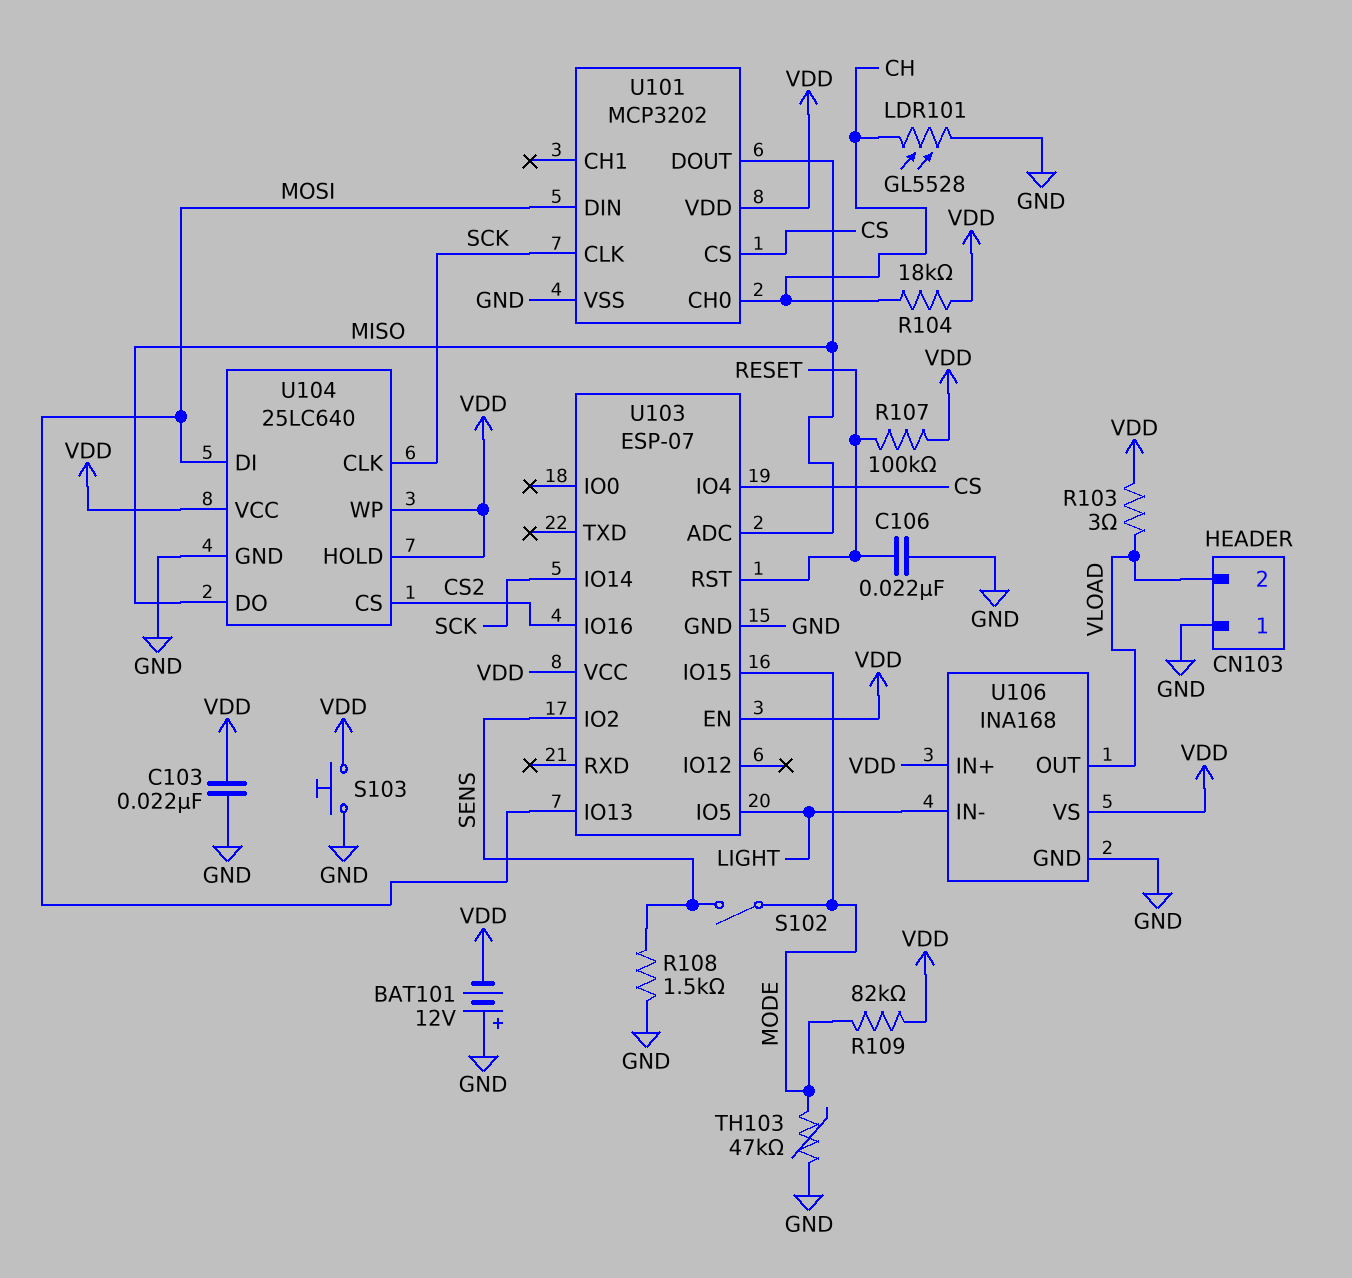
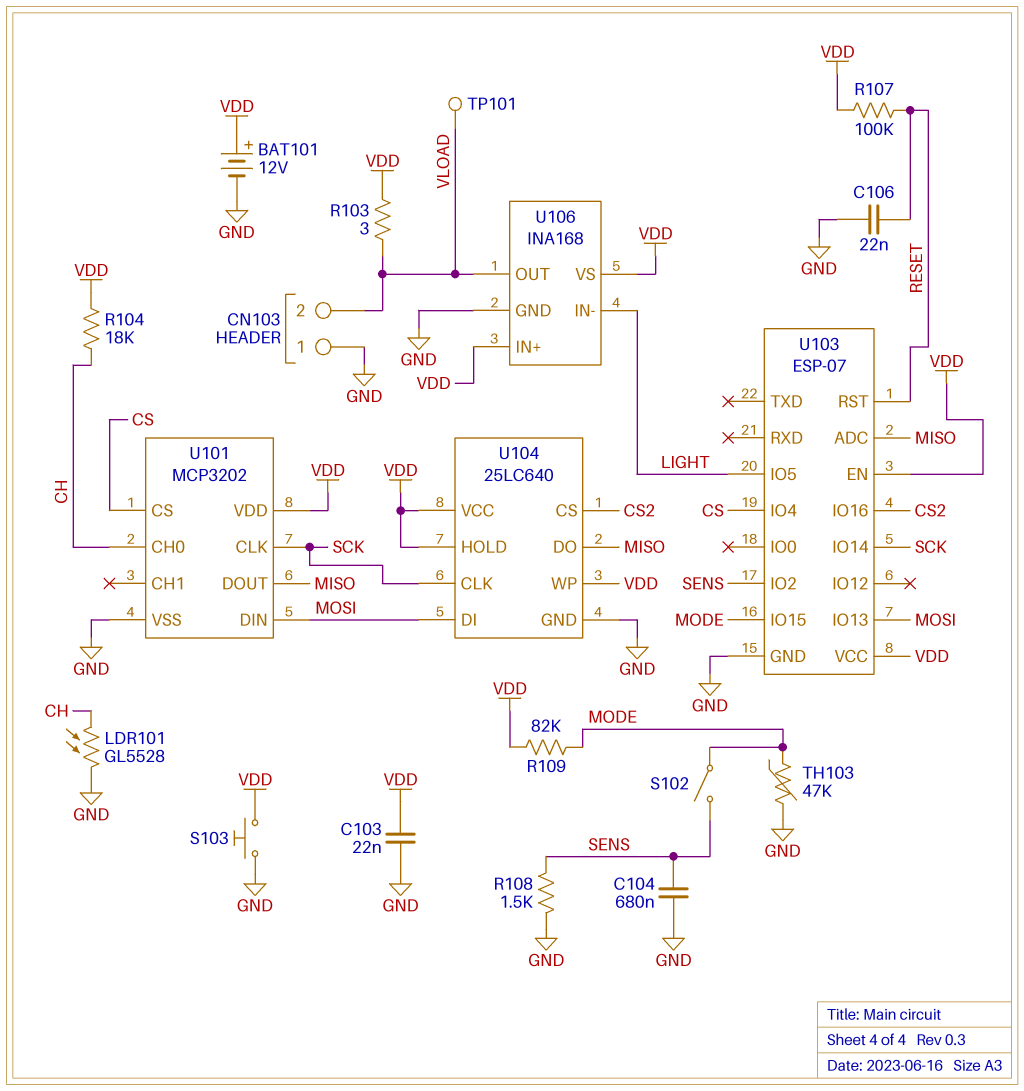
BAT101: 12V (plus GND, minus VDD) -> 12V (plus VDD, minus GND)
C104: none -> 680nF (GND, SENS)
TP101: none -> test point (VLOAD)

